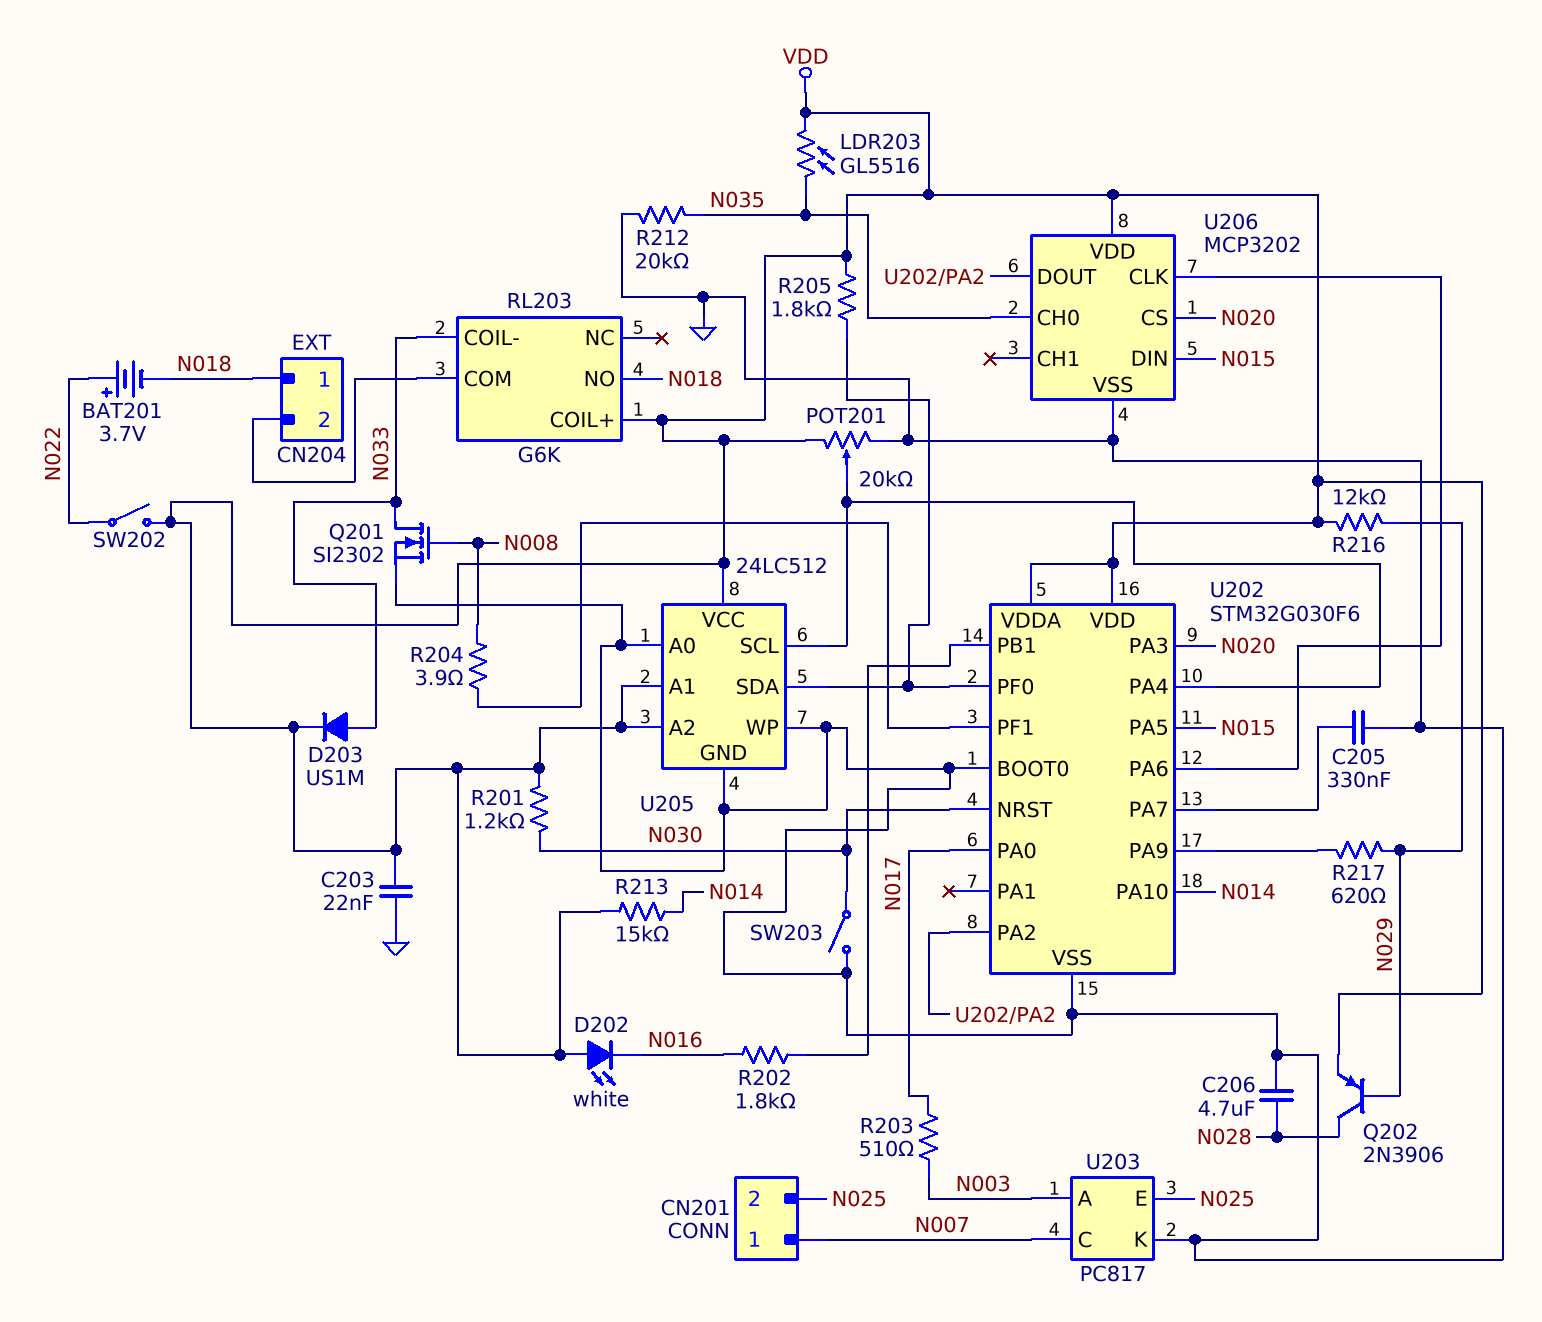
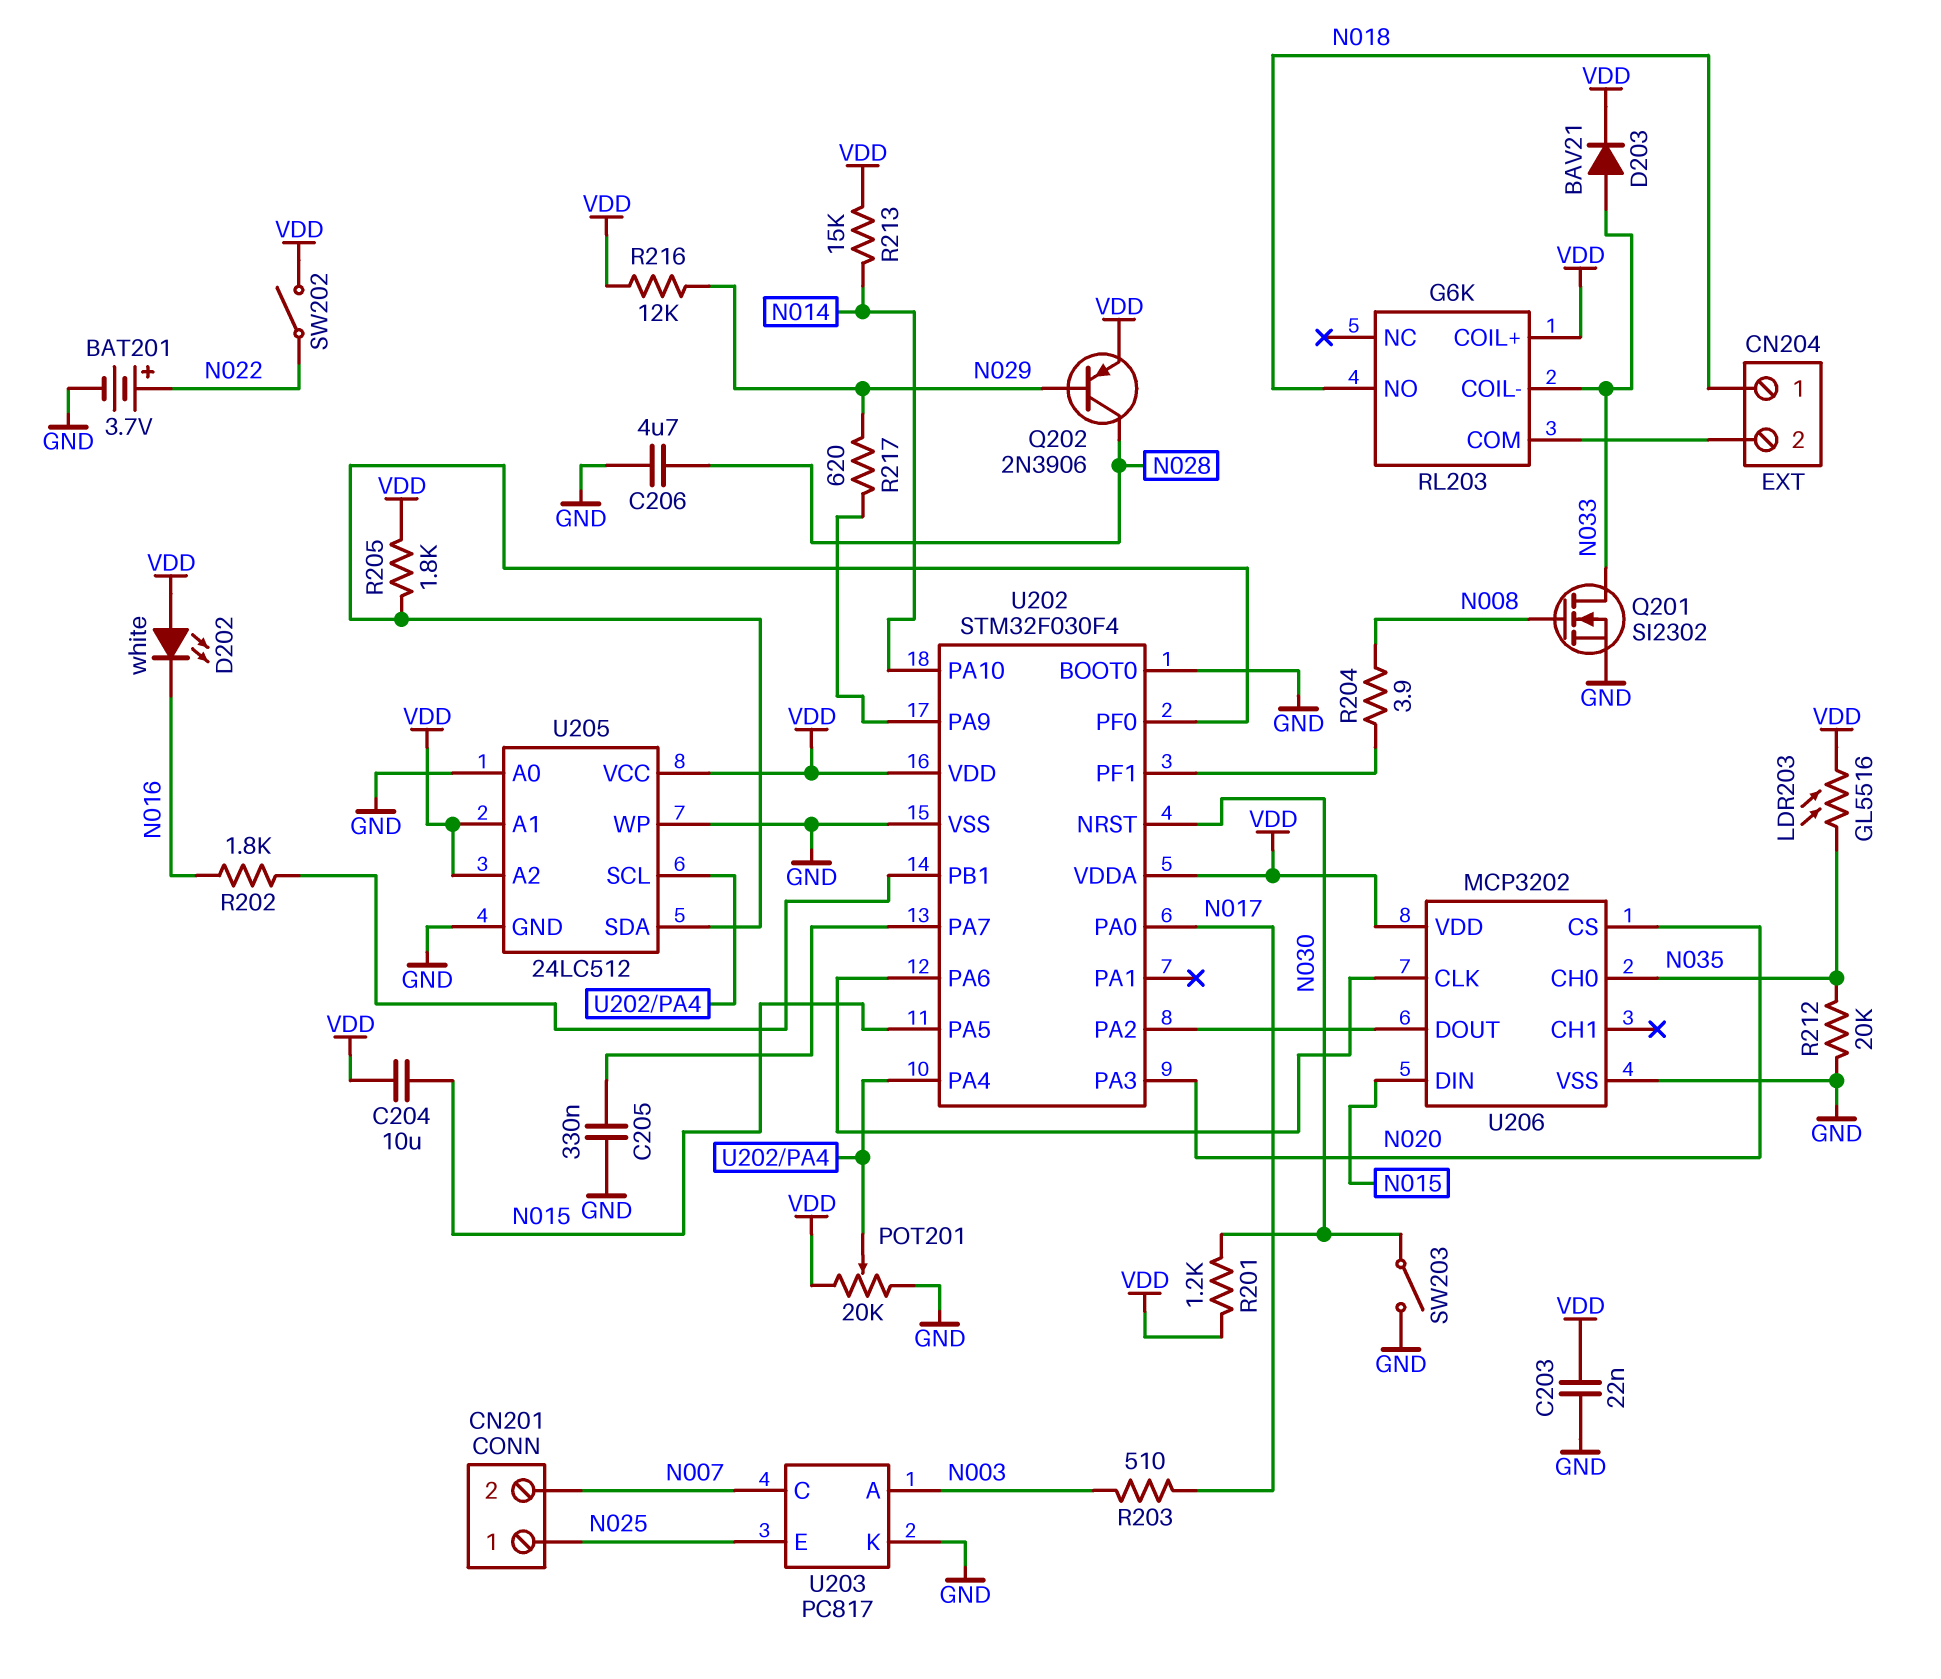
BAT201: 3.7V (plus N022, minus N018) -> 3.7V (plus N022, minus GND)
C204: none -> 10uF (N015, VDD)
CN201 pin 1: N007 -> N025
CN201 pin 2: N025 -> N007
D203: diode US1M (A N033, K VDD) -> diode BAV21 (A N033, K VDD)
U202: STM32G030F6 -> STM32F030F4

